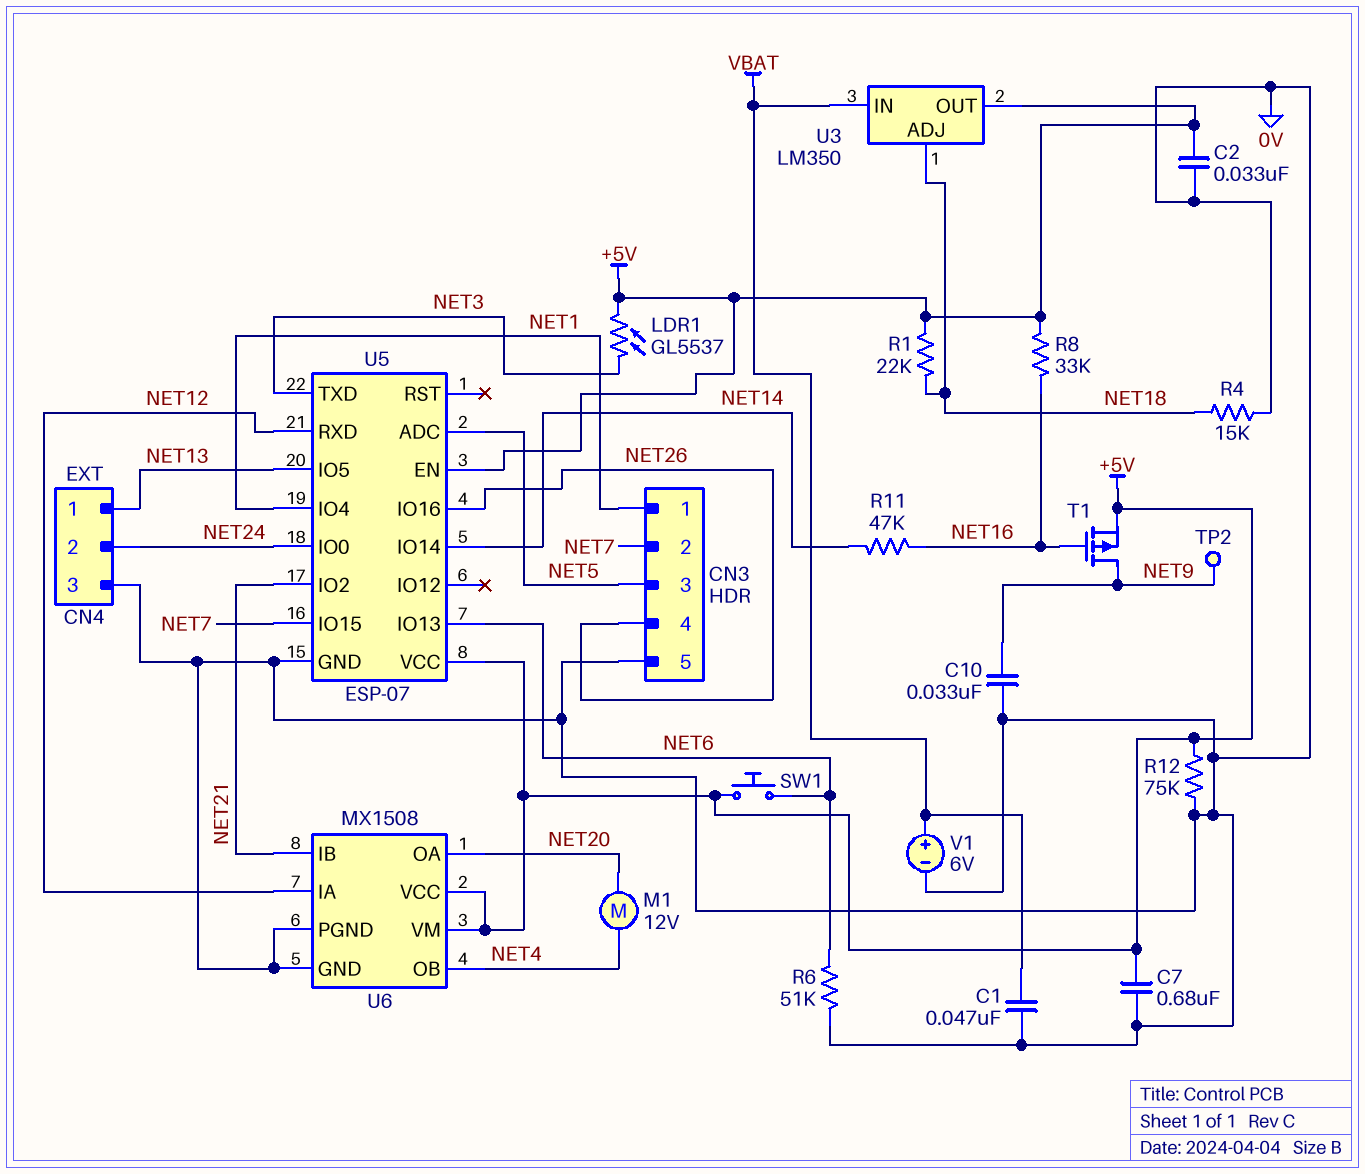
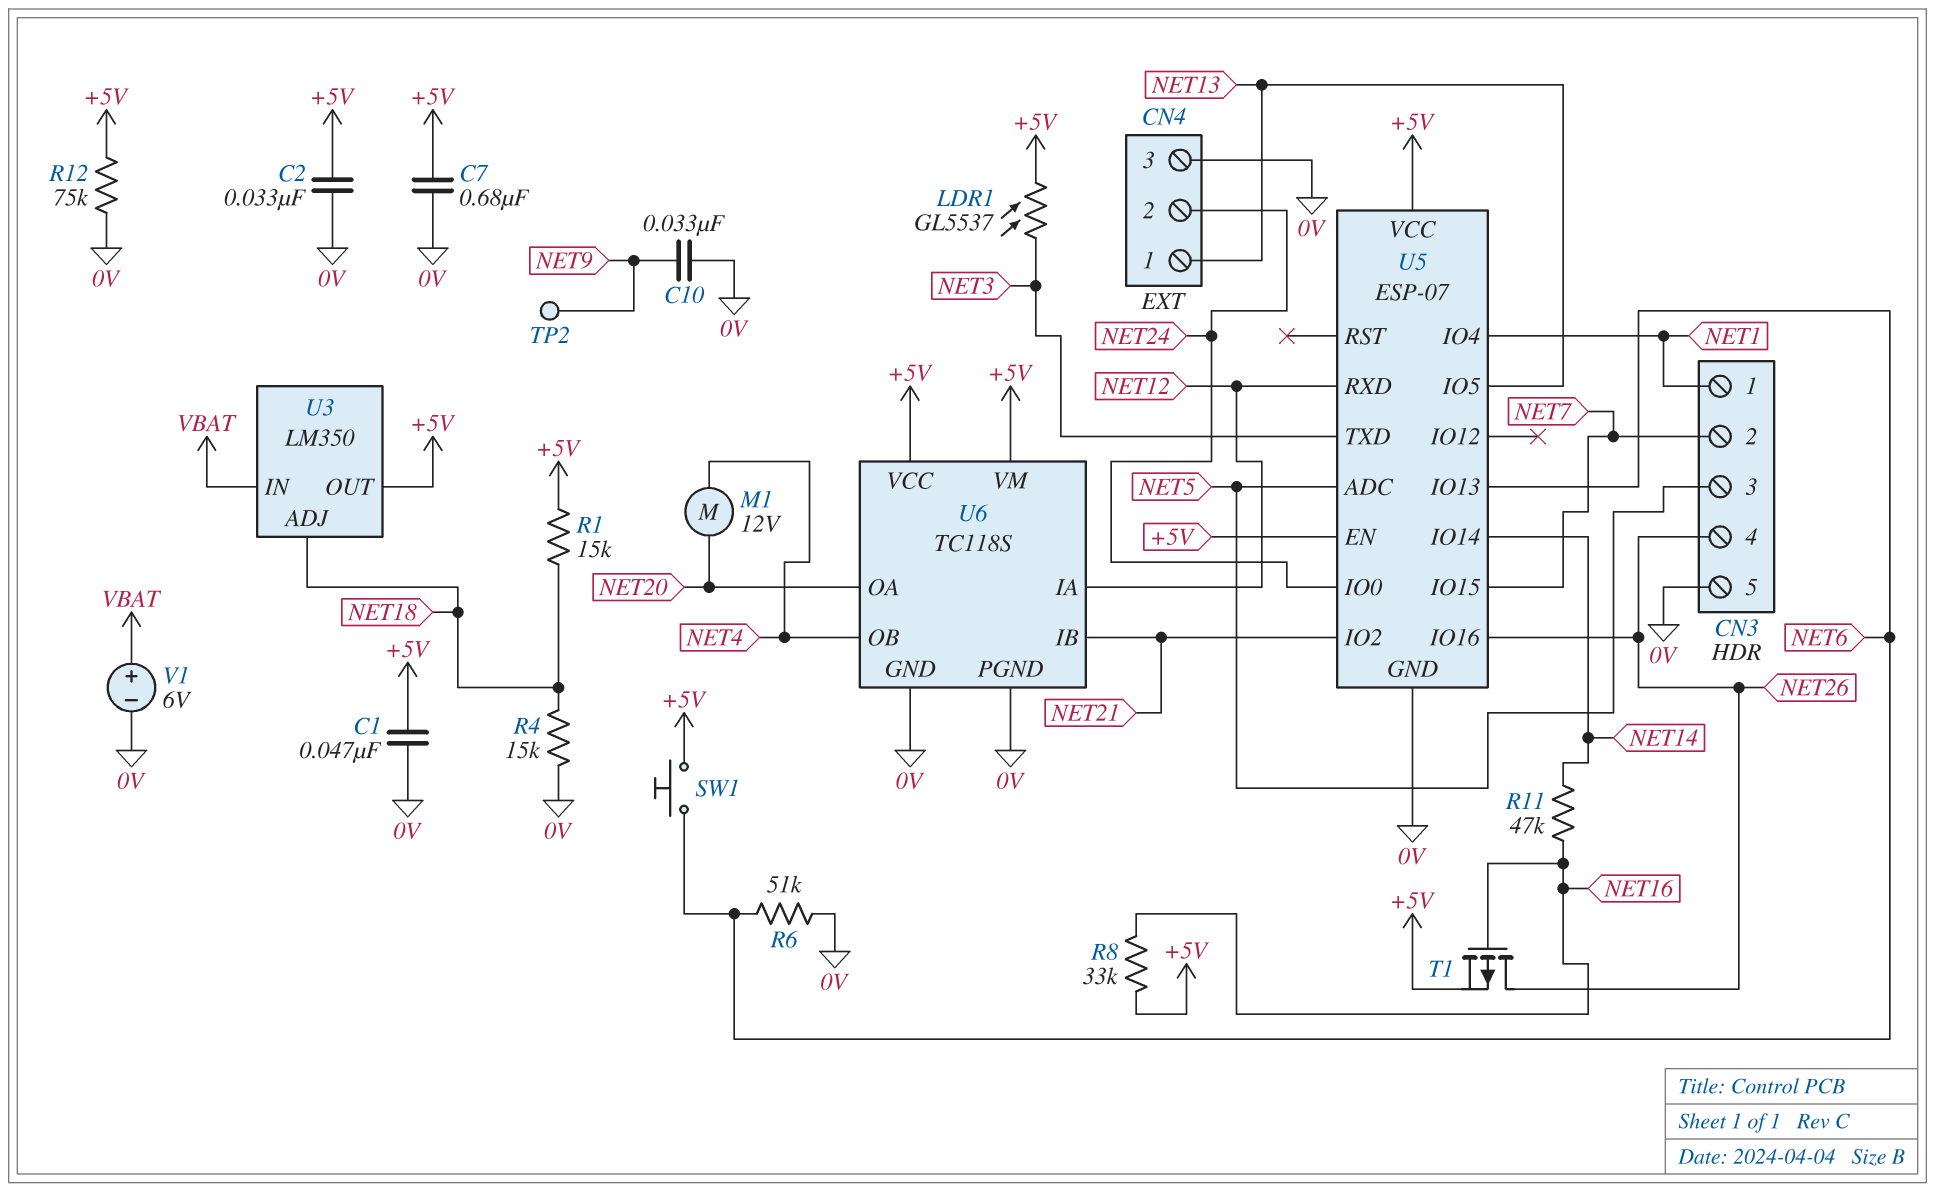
C1: 47nF (0V, VBAT) -> 47nF (+5V, 0V)
R1: 22k (+5V, NET18) -> 15k (+5V, NET18)
T1: PMOS (G NET16, D NET9, S +5V) -> PMOS (G NET16, D NET26, S +5V)
U6: MX1508 -> TC118S

